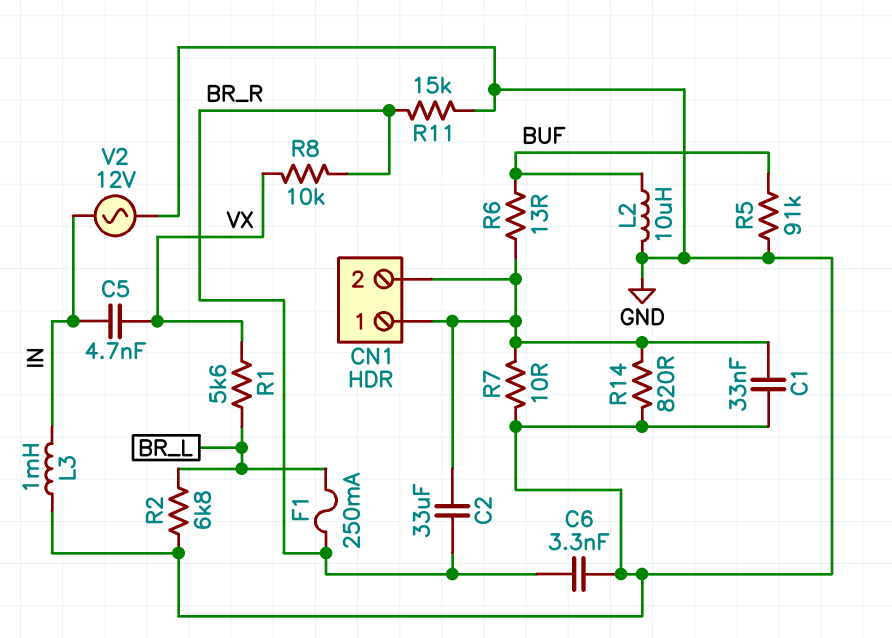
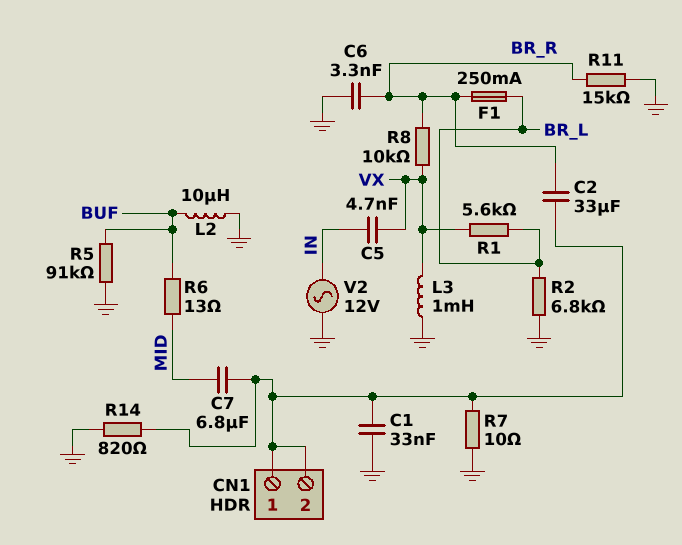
C7: none -> 6.8uF (CN1/1, MID)
L3: 1mH (GND, IN) -> 1mH (GND, VX)
R6: 13 (BUF, CN1/1) -> 13 (BUF, MID)

